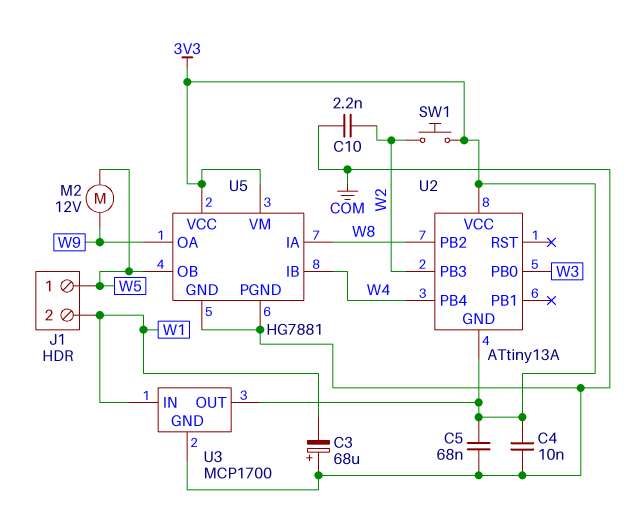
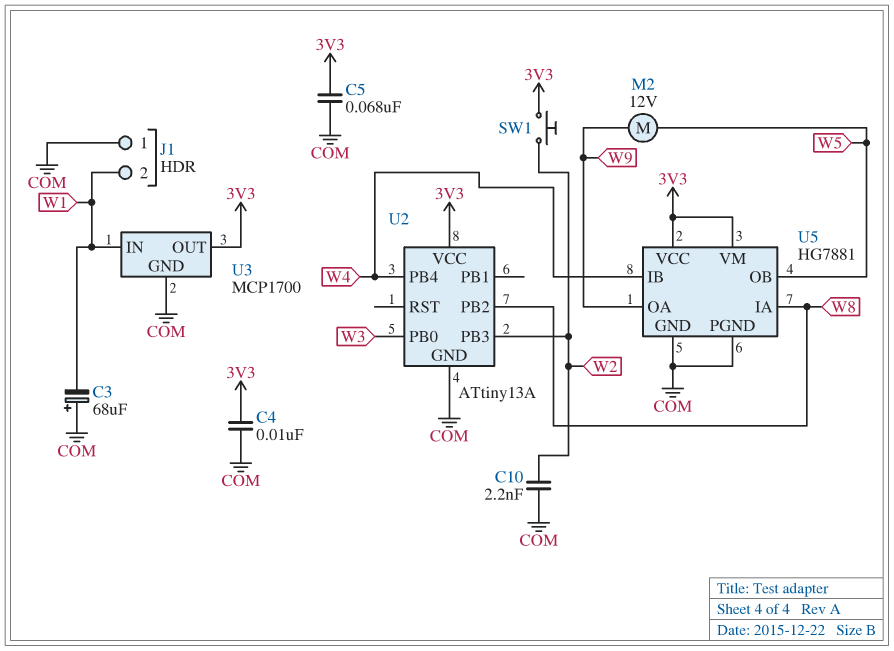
J1 pin 1: W5 -> COM
U2 pin GND: 3V3 -> COM

